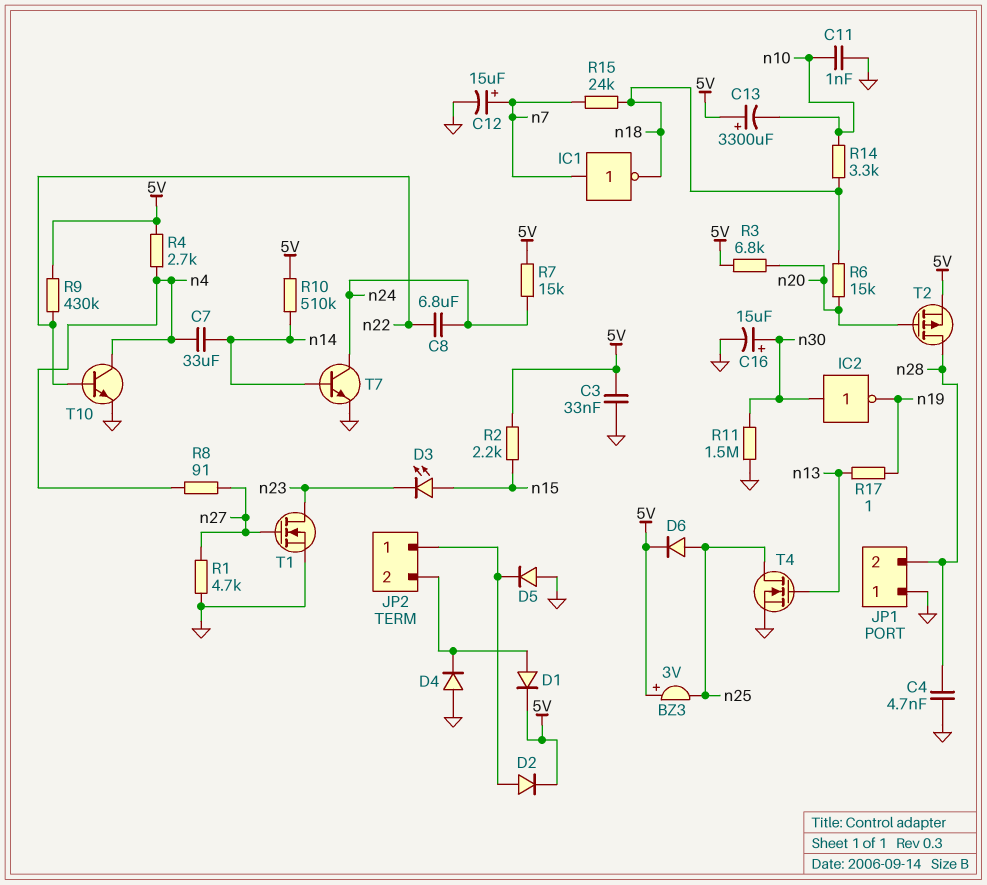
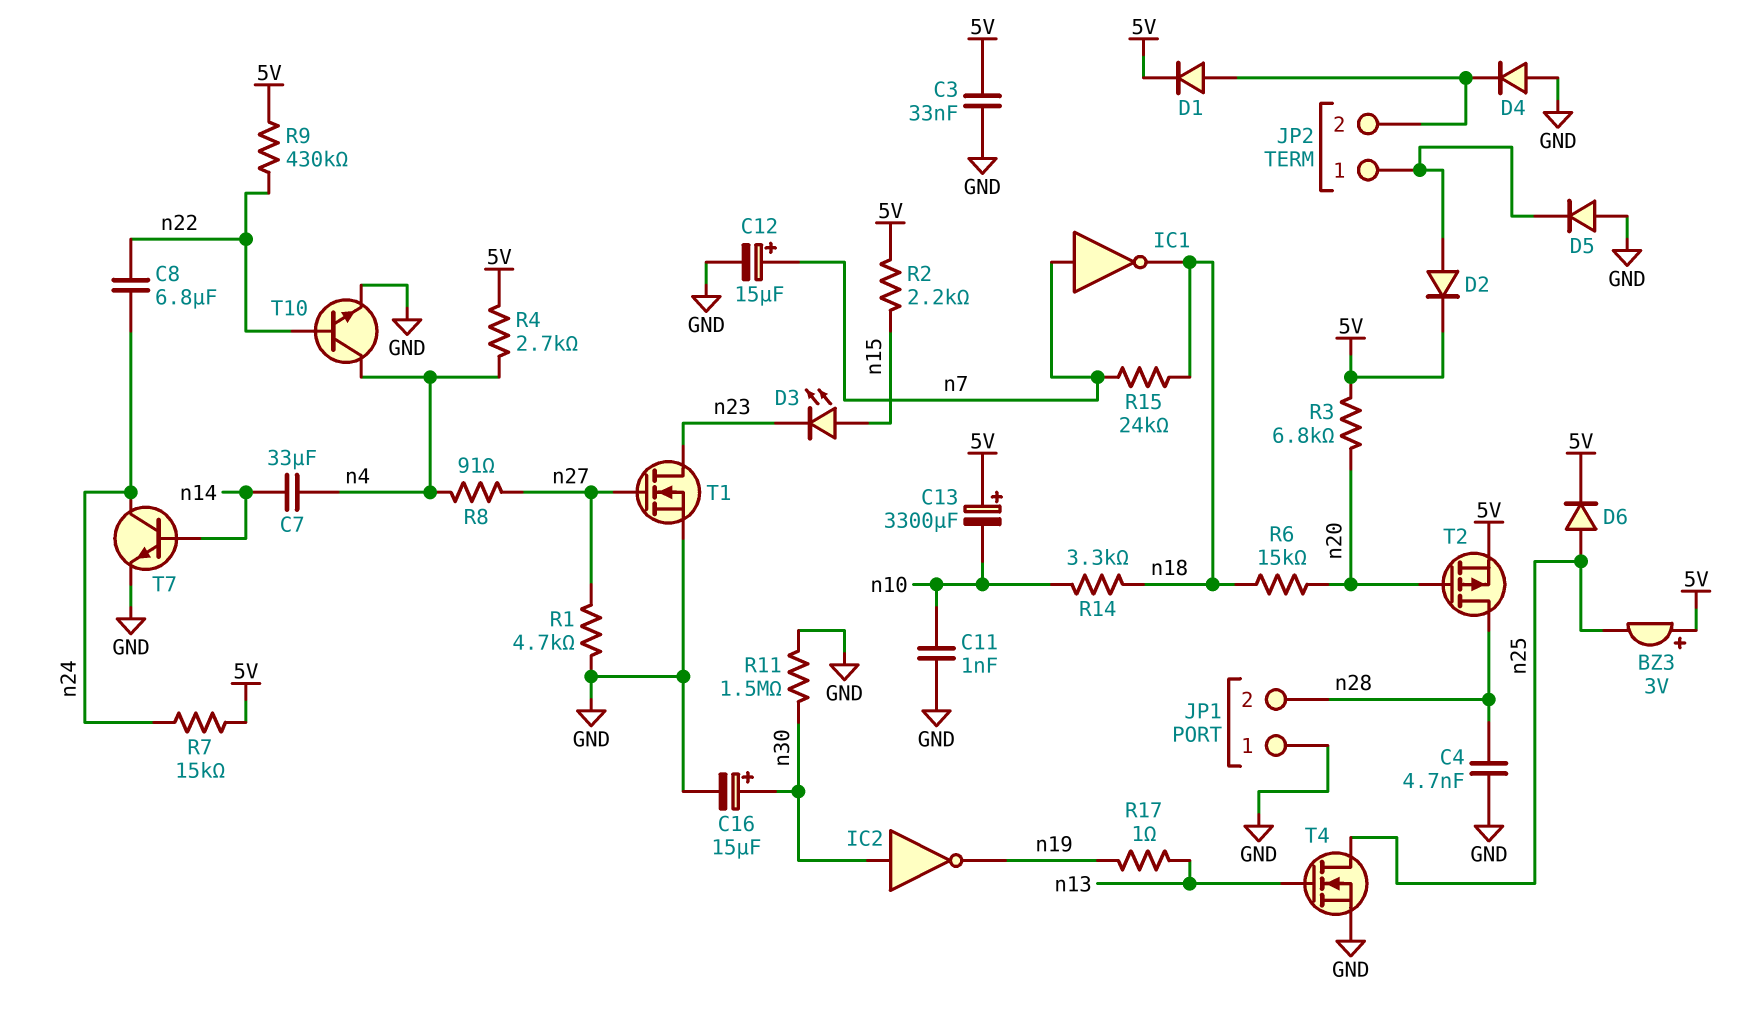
R10: 510k (5V, n14) -> none

